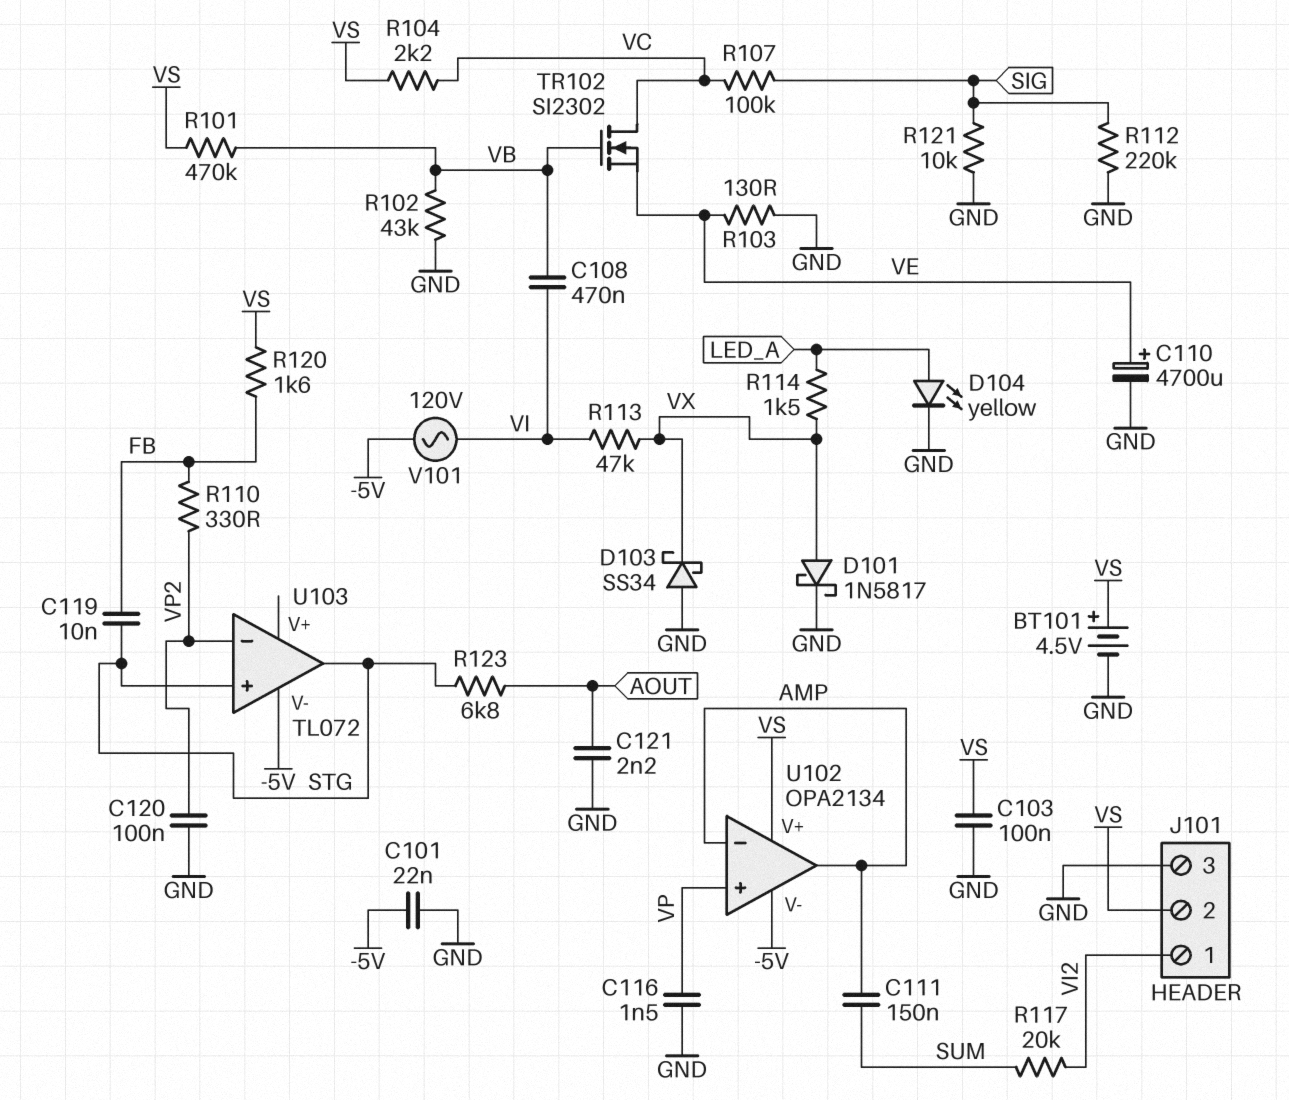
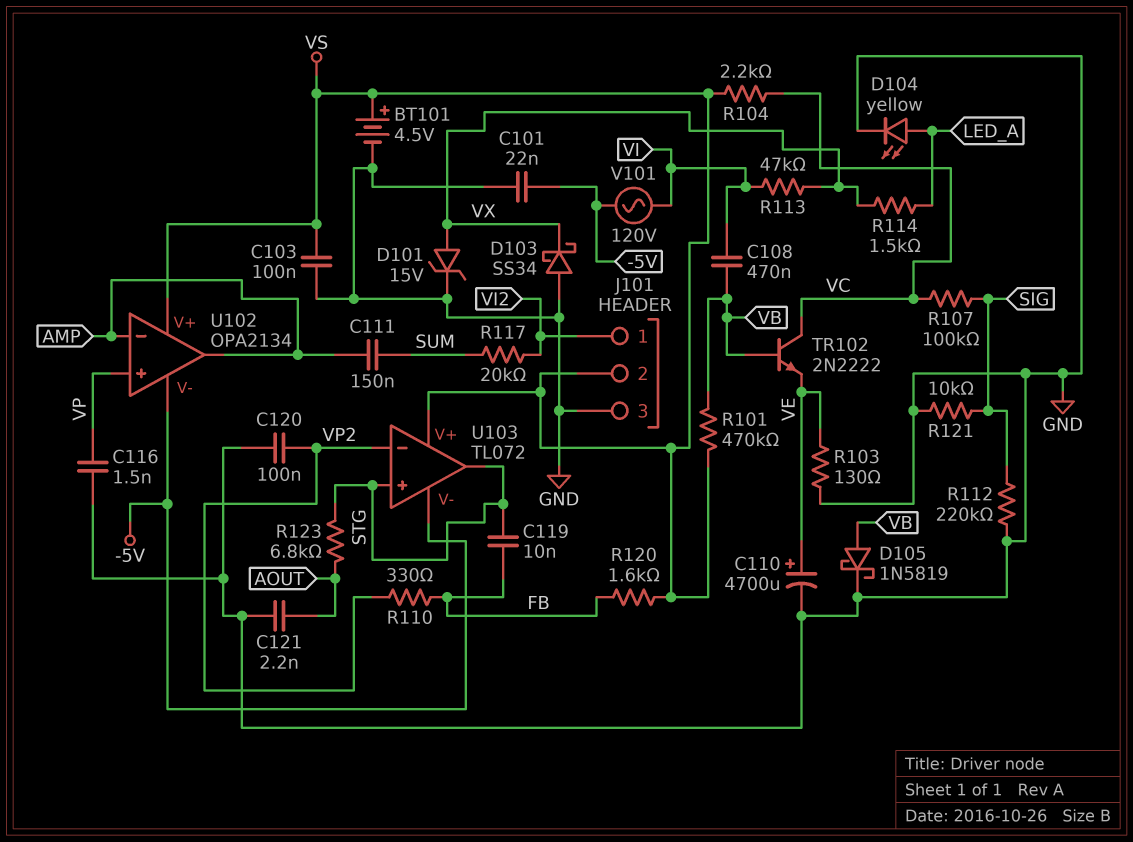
D101: schottky 1N5817 (A VX, K GND) -> zener 15V (A VX, K GND)
D105: none -> schottky 1N5819 (A VB, K GND)
R102: 43k (GND, VB) -> none
TR102: NMOS SI2302 (G VB, D VC, S VE) -> NPN 2N2222 (B VB, C VC, E VE)
U103 pin V+: none -> VS

